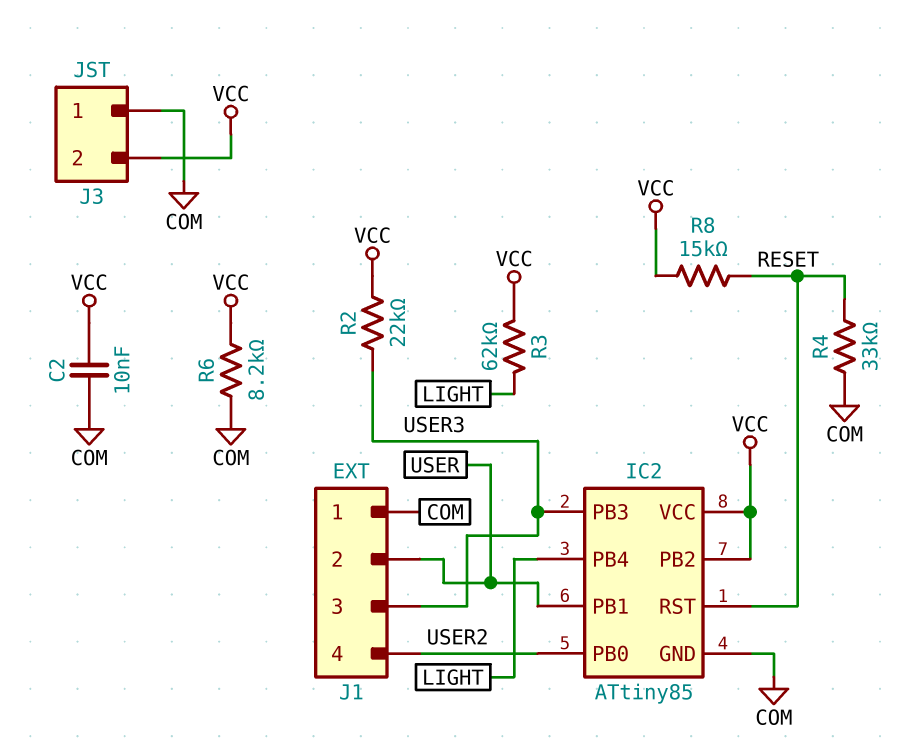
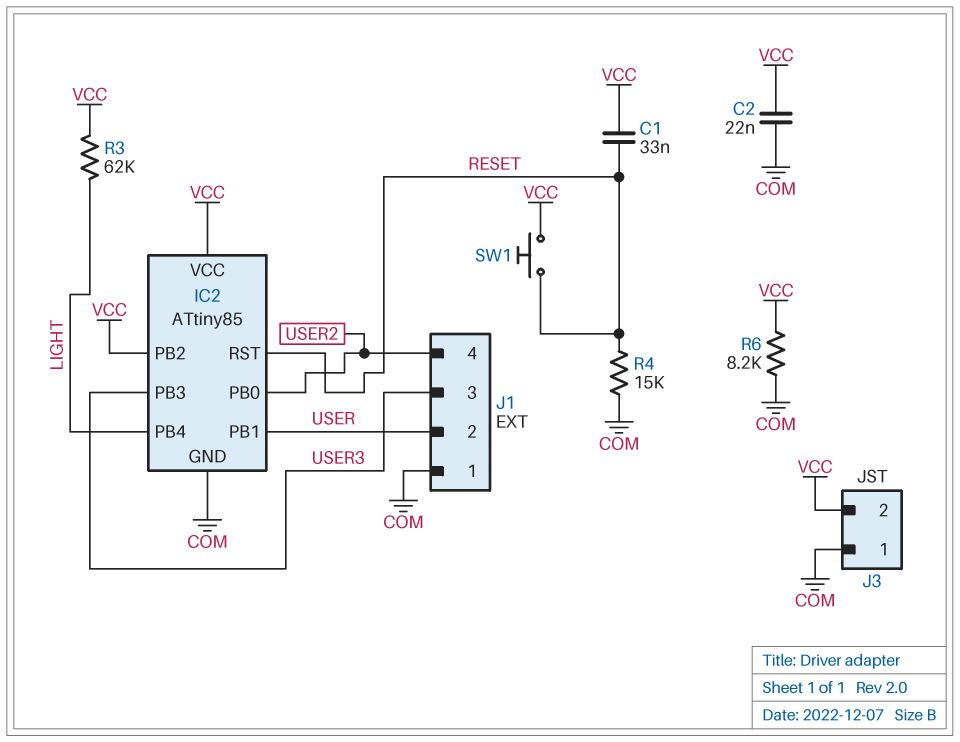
C1: none -> 33nF (RESET, VCC)
C2: 10nF (COM, VCC) -> 22nF (COM, VCC)
R2: 22k (USER3, VCC) -> none
R4: 33k (COM, RESET) -> 15k (COM, RESET)
R8: 15k (RESET, VCC) -> none
SW1: none -> button (RESET, VCC)

